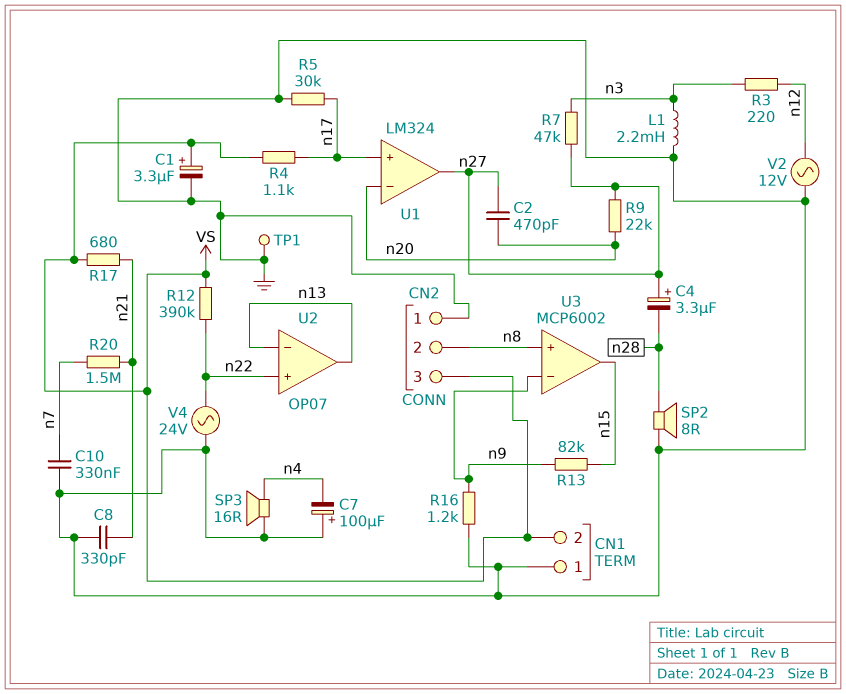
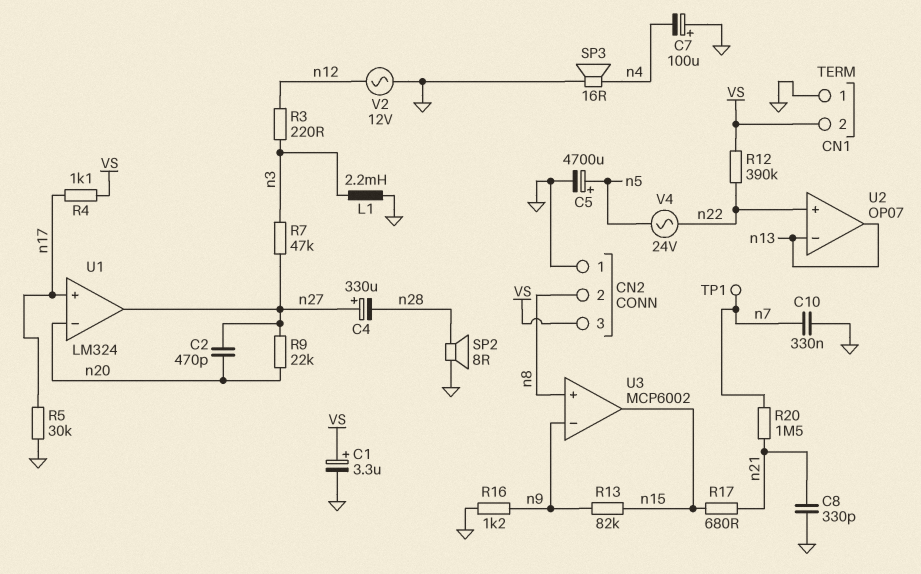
C4: 3.3uF (plus n27, minus n28) -> 330uF (plus n27, minus n28)
C5: none -> 4700uF (plus n5, minus GND)
R17: 680 (VS, n21) -> 680 (n15, n21)
TP1: test point (GND) -> test point (n7)
V4: AC 24V (GND, n22) -> AC 24V (n5, n22)

